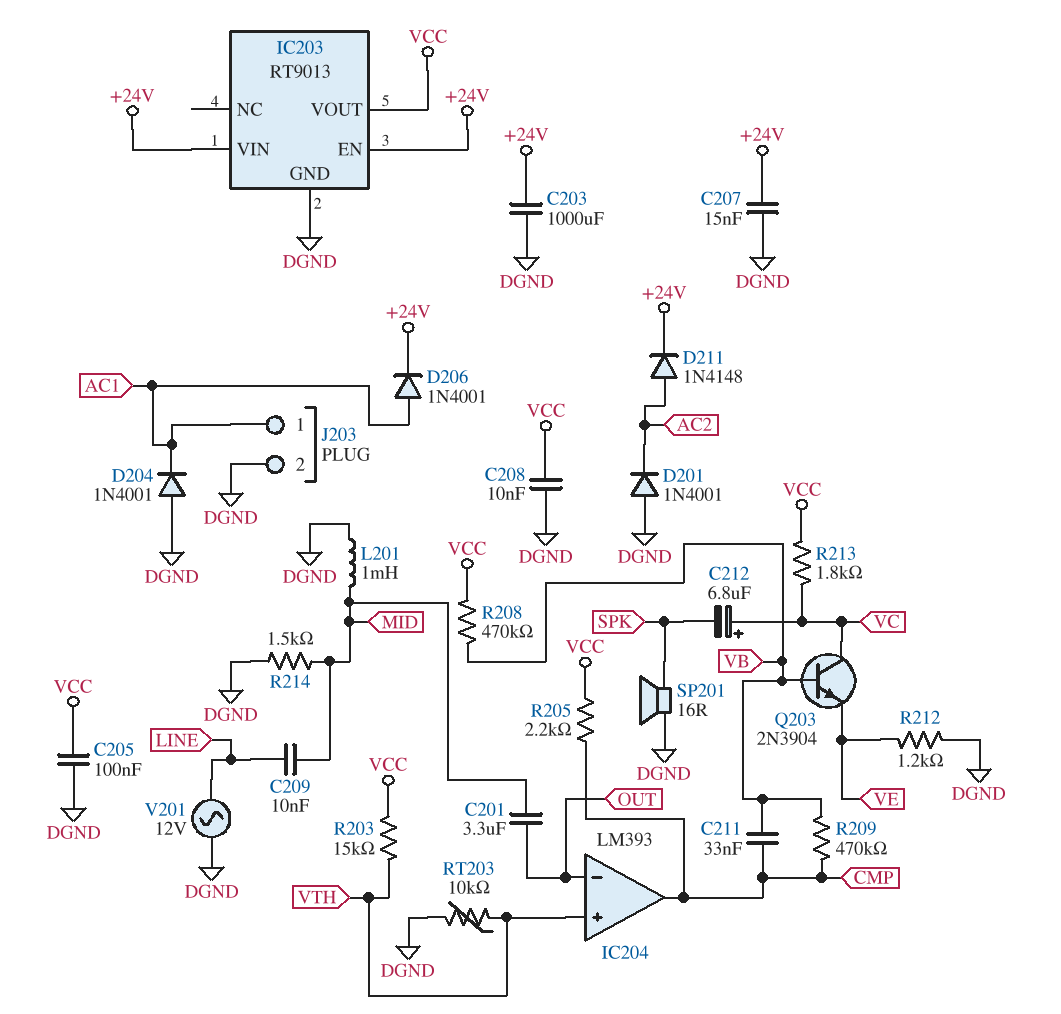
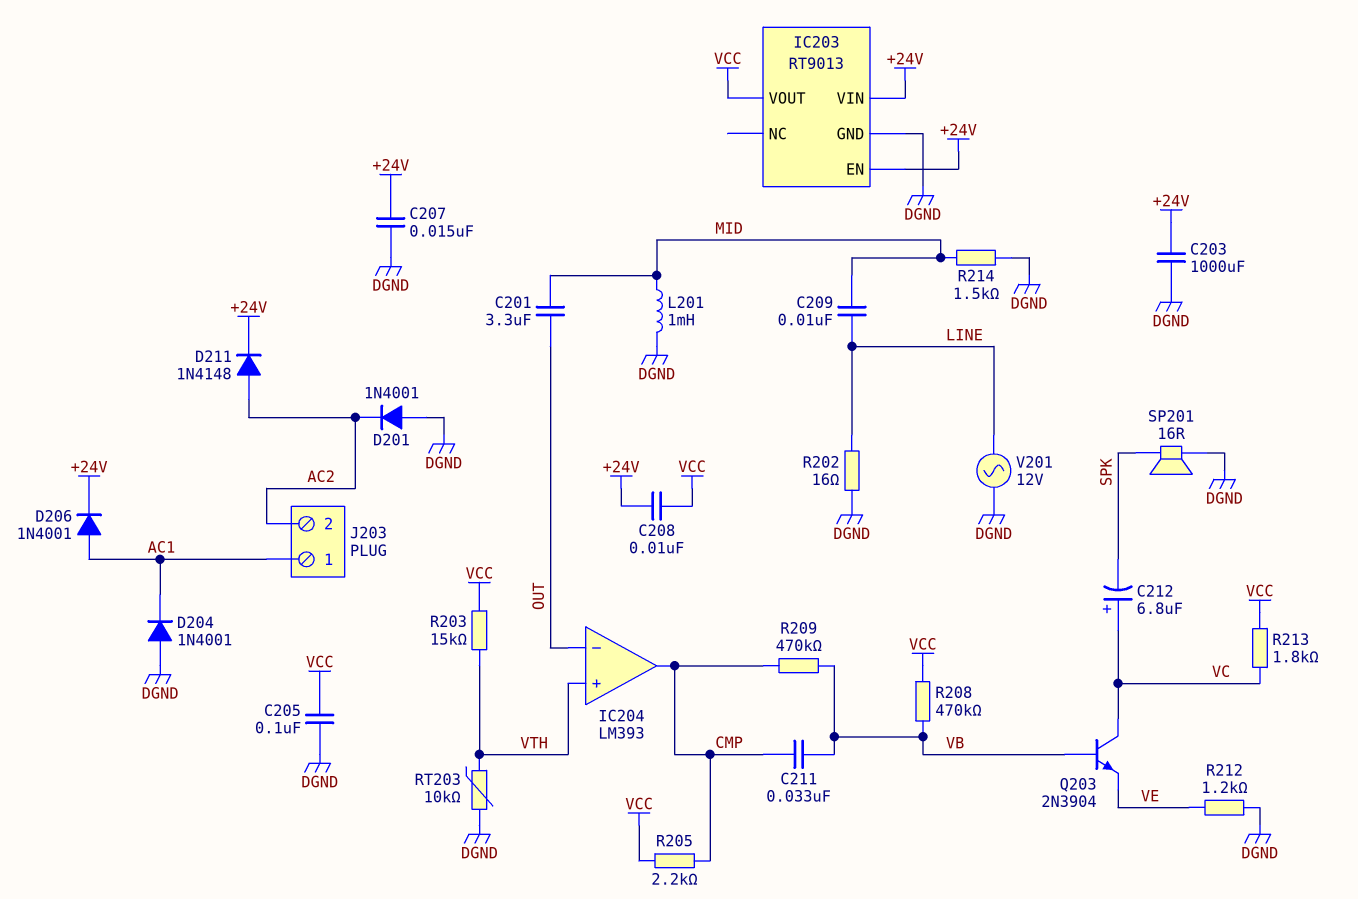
C208: 10nF (DGND, VCC) -> 10nF (+24V, VCC)
J203 pin 2: DGND -> AC2
R202: none -> 16 (DGND, LINE)

